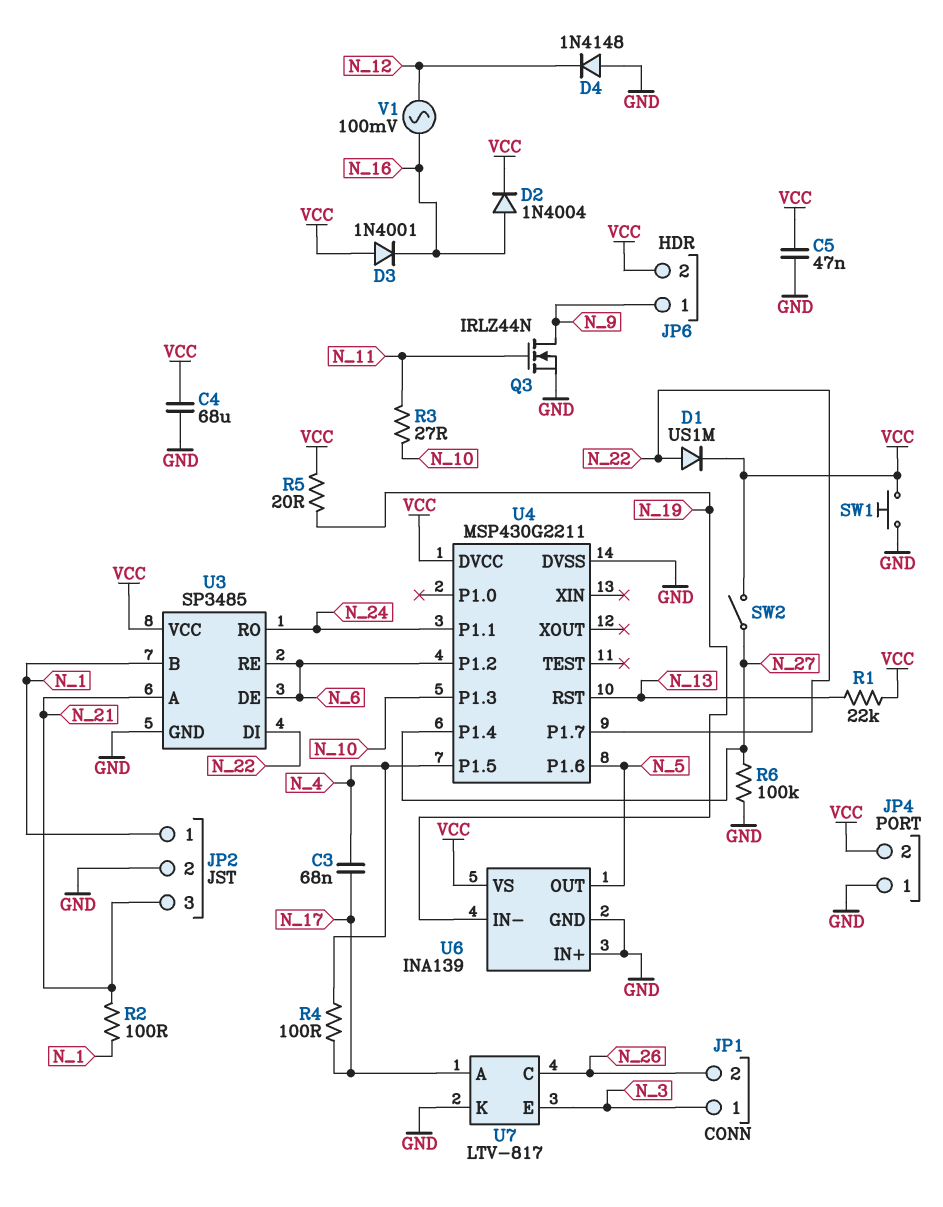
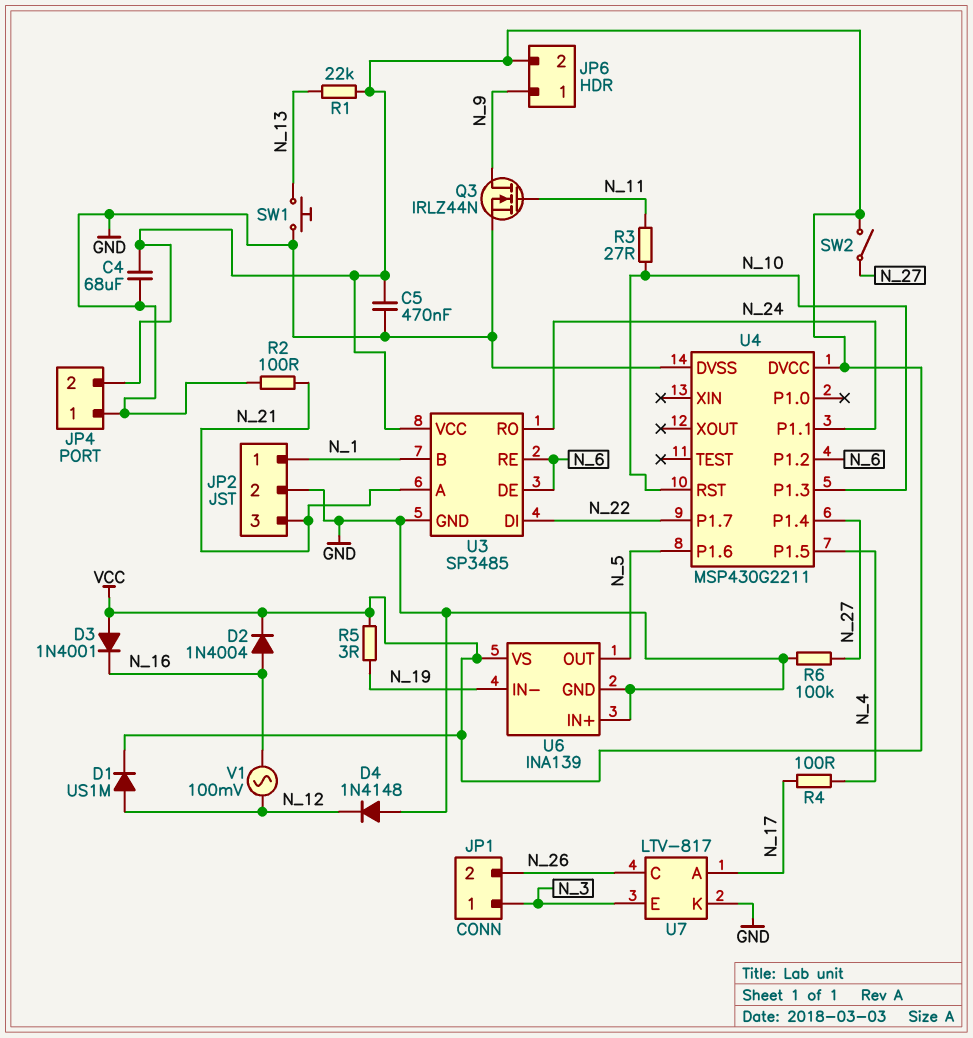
C3: 68nF (N_4, N_17) -> none
C5: 47nF (GND, VCC) -> 470nF (GND, VCC)
D1: diode US1M (A N_22, K VCC) -> diode US1M (A N_12, K VCC)
R2: 100 (N_1, N_21) -> 100 (GND, N_21)
R5: 20 (N_19, VCC) -> 3 (N_19, VCC)
SW1: button (GND, VCC) -> button (GND, N_13)
U4 pin RST: N_13 -> N_10

